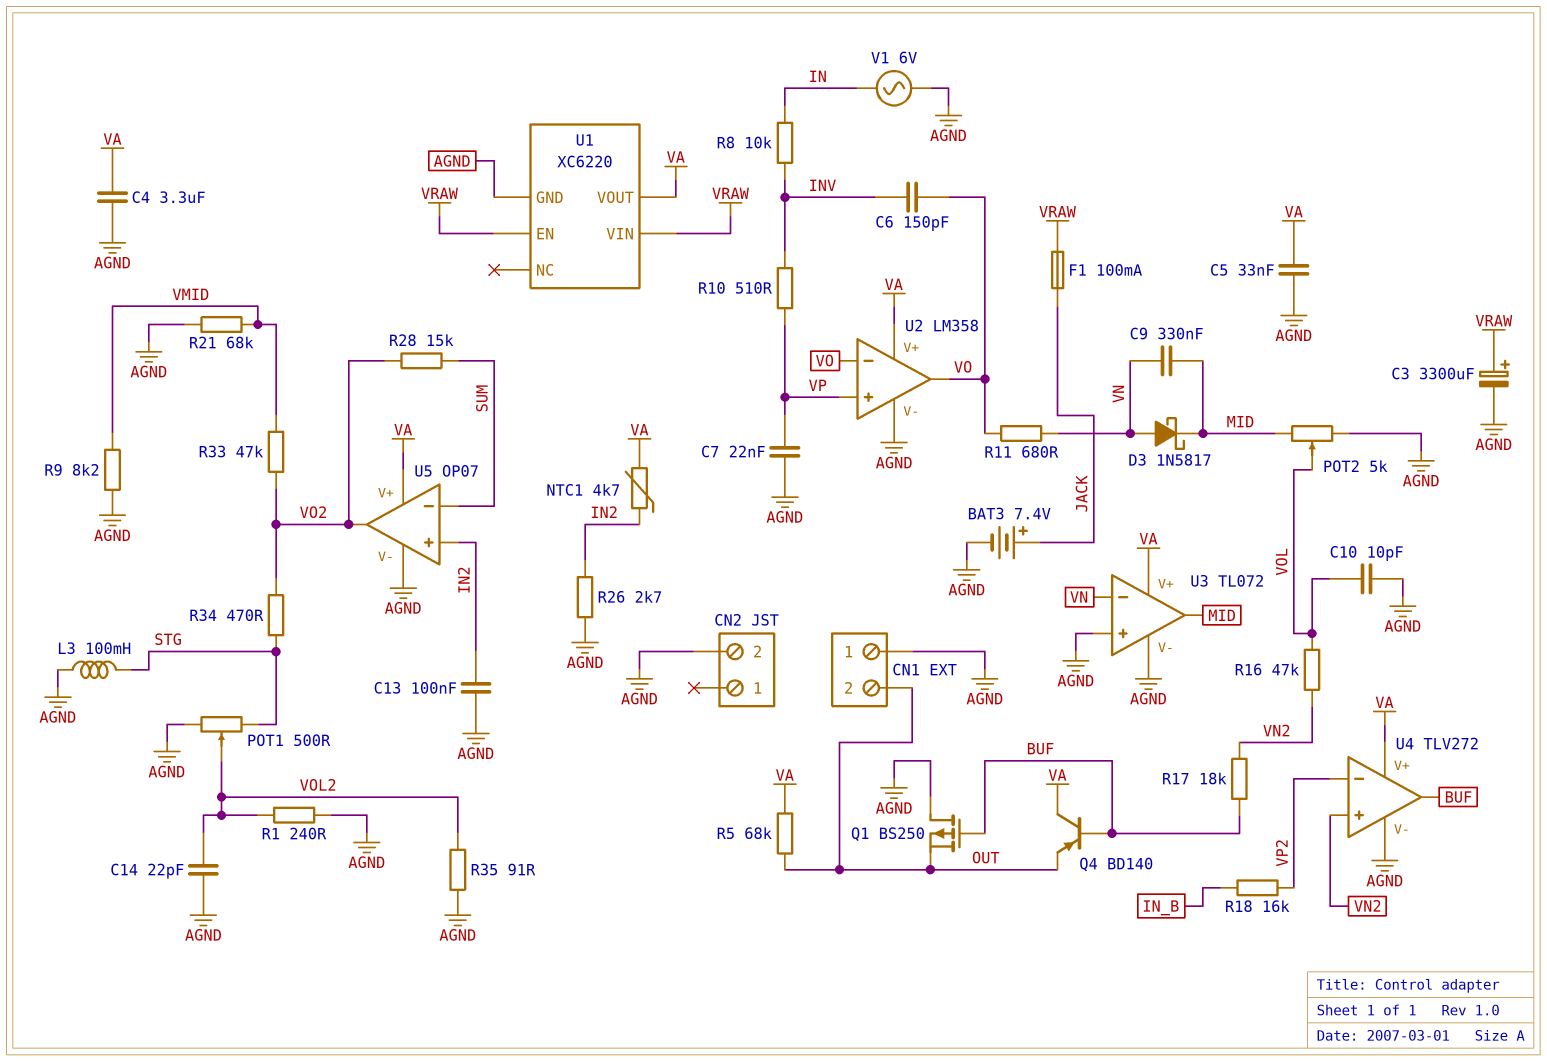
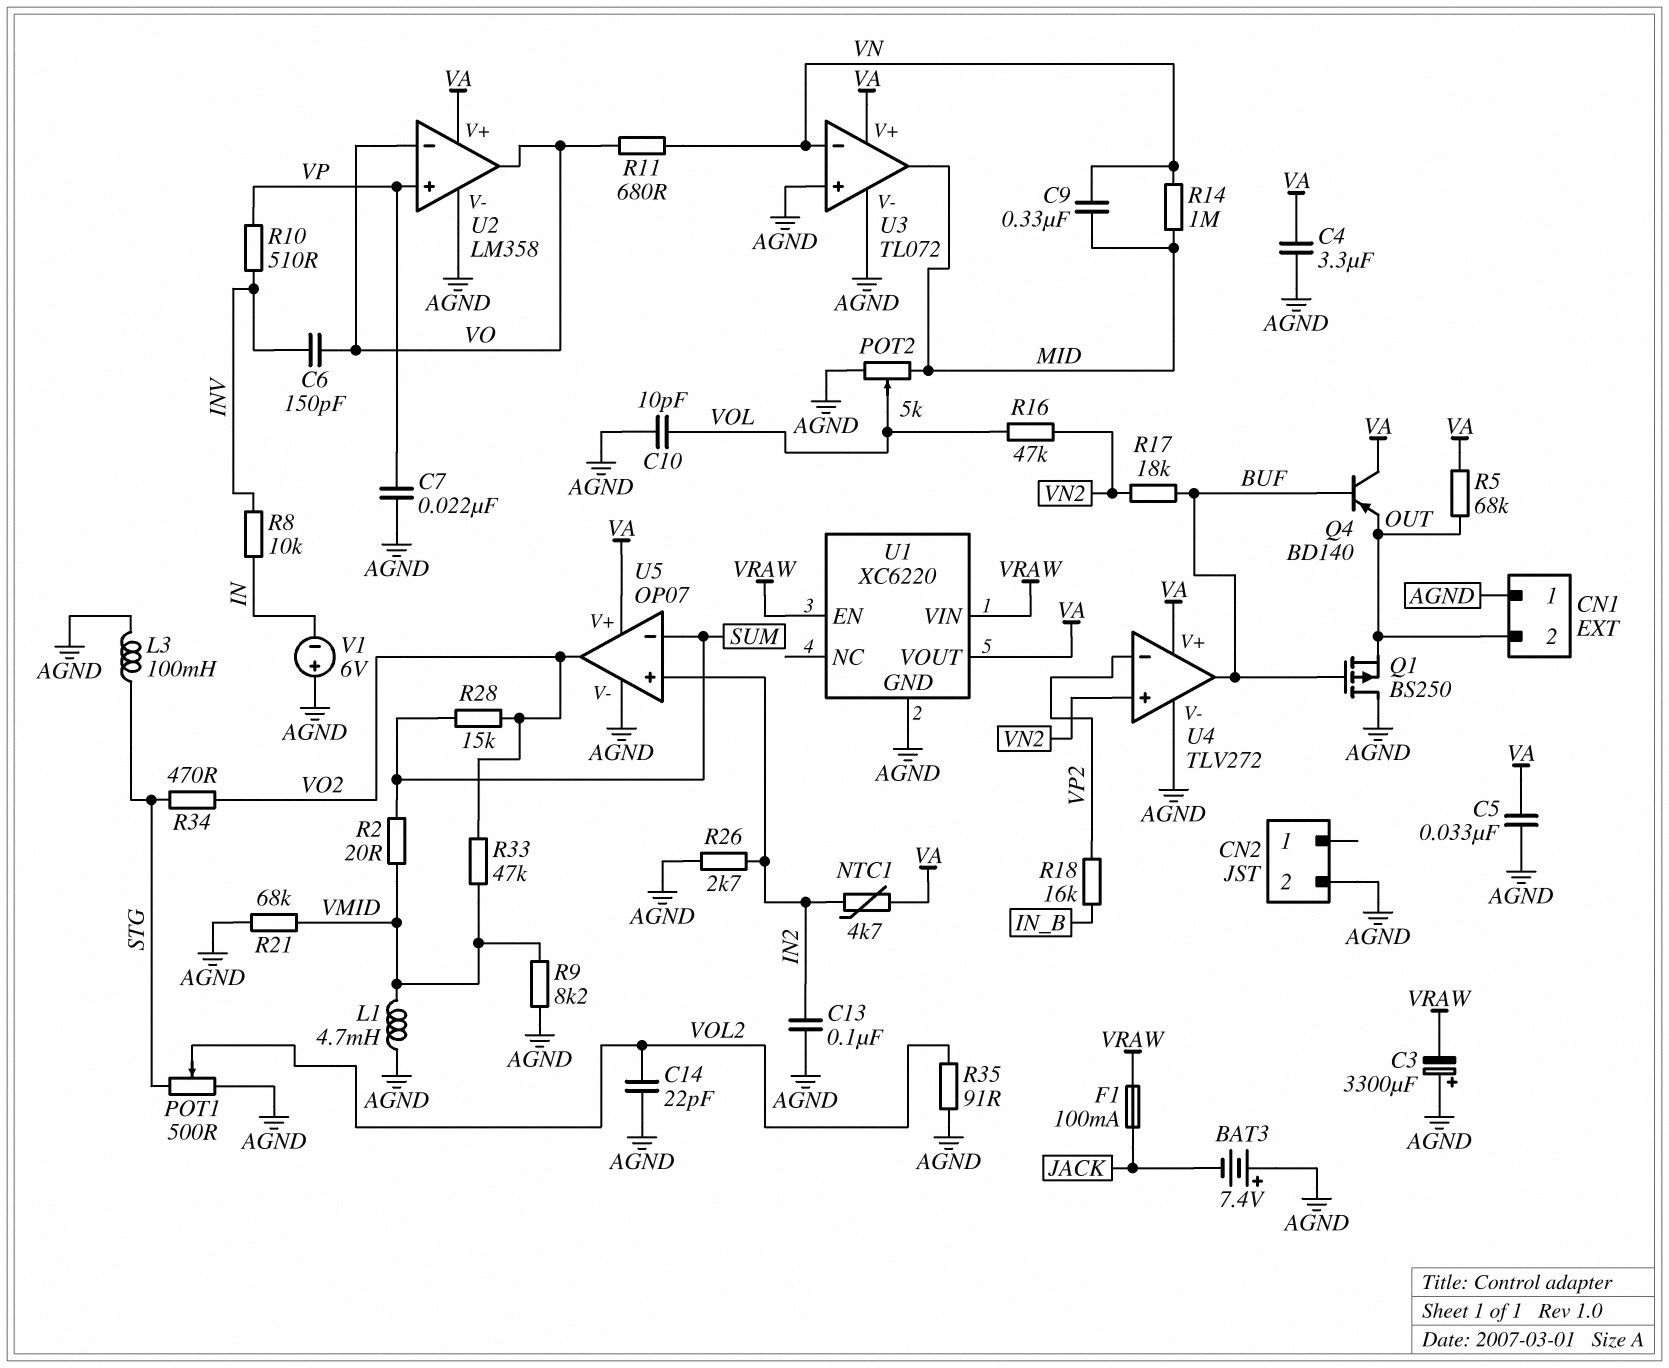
BAT3: 7.4V (plus JACK, minus AGND) -> 7.4V (plus AGND, minus JACK)
C3: 3300uF (plus VRAW, minus AGND) -> 3300uF (plus AGND, minus VRAW)
D3: schottky 1N5817 (A VN, K MID) -> none
L1: none -> 4.7mH (AGND, VMID)
R1: 240 (AGND, VOL2) -> none
R2: none -> 20 (SUM, VMID)
R14: none -> 1M (MID, VN)
V1: AC 6V (AGND, IN) -> 6V (plus AGND, minus IN)

